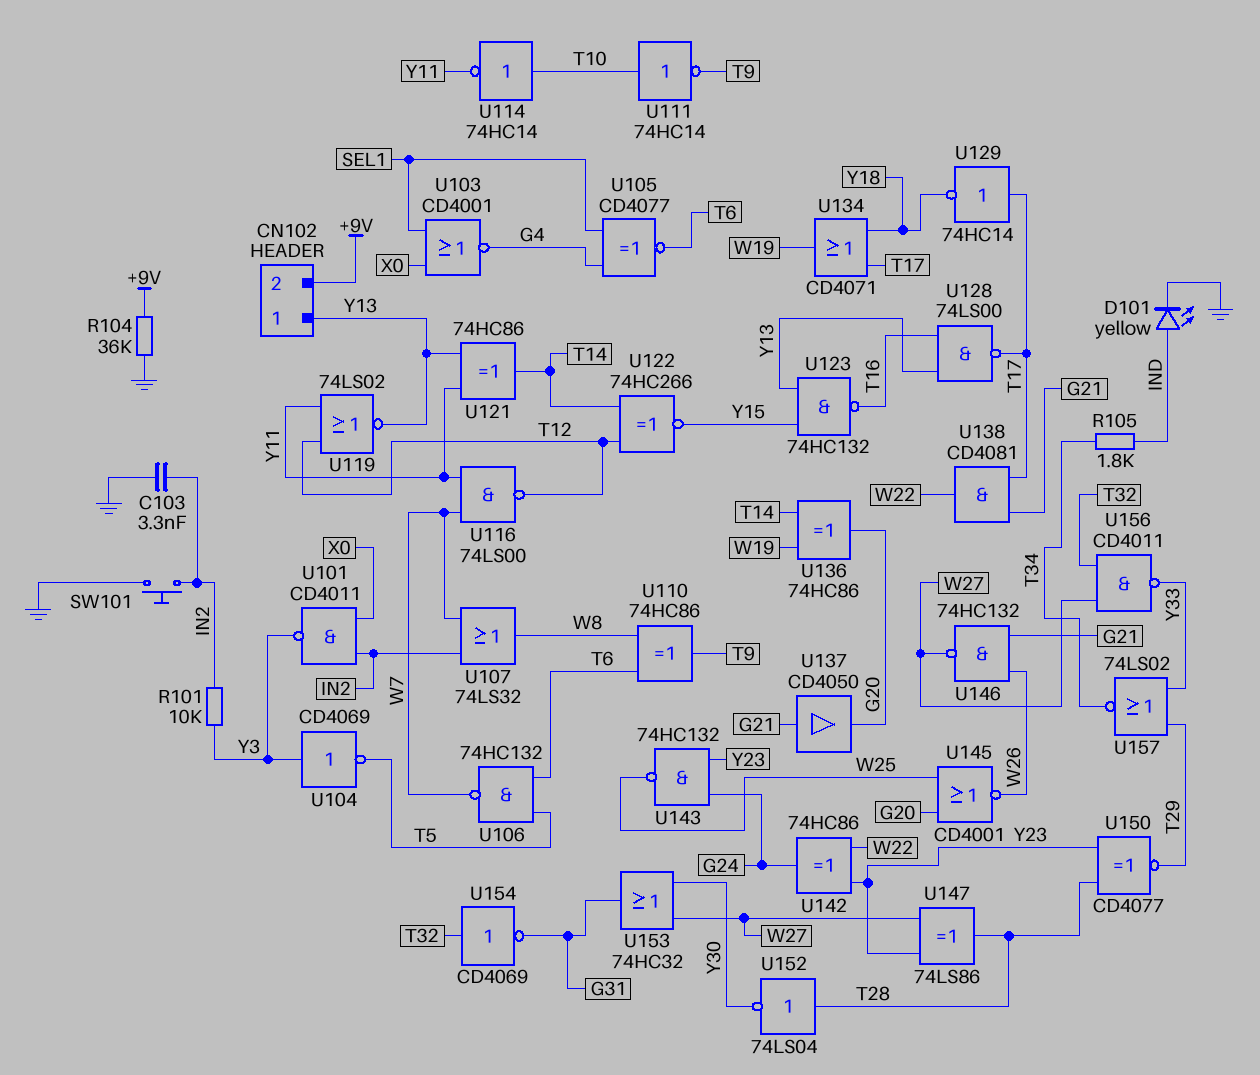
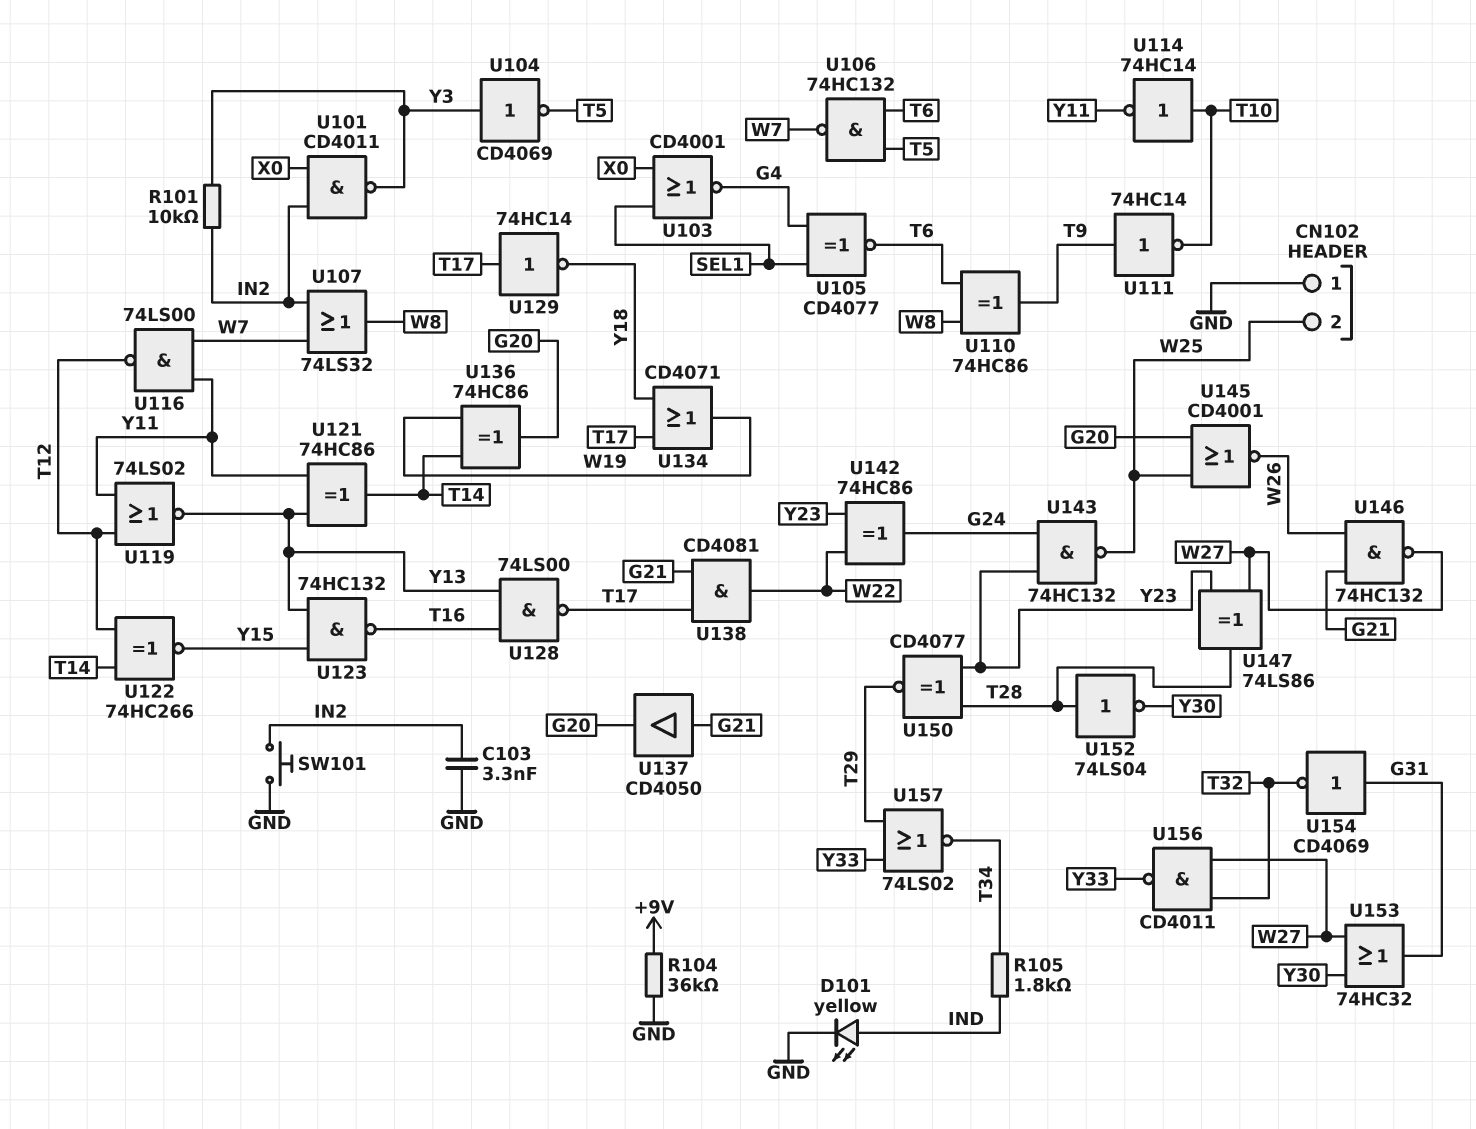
CN102 pin 1: Y13 -> GND
CN102 pin 2: +9V -> W25
U111: NOT 74HC14 (in T10, out T9) -> NOT 74HC14 (in T9, out T10)
U154: NOT CD4069 (in T32, out G31) -> NOT CD4069 (in G31, out T32)

